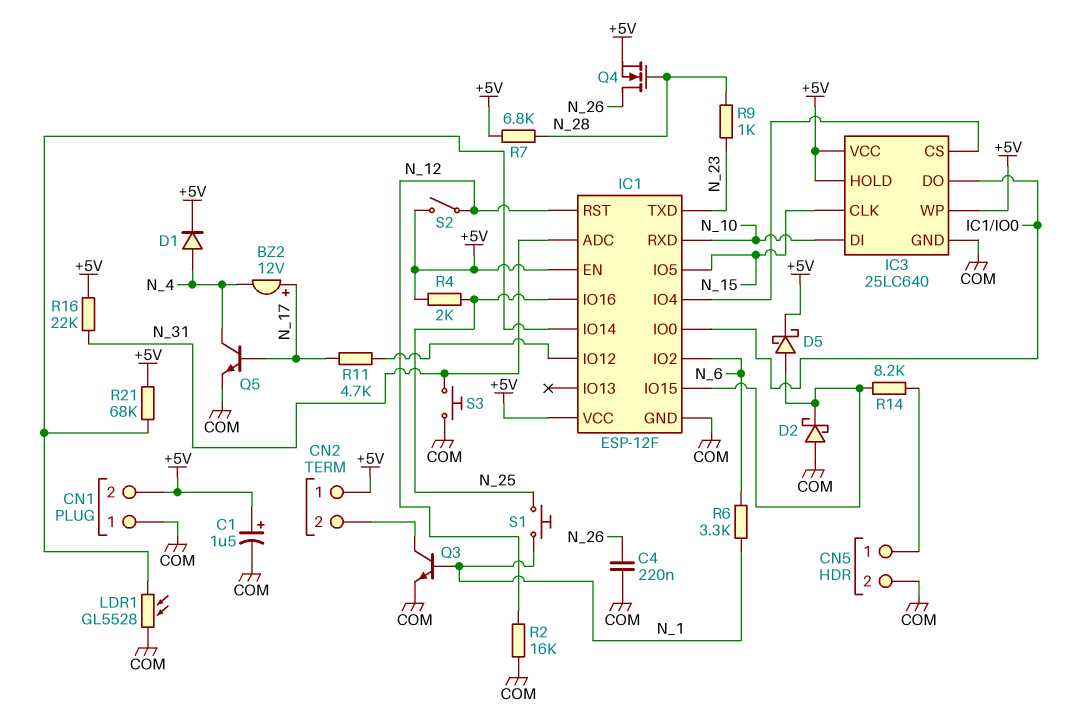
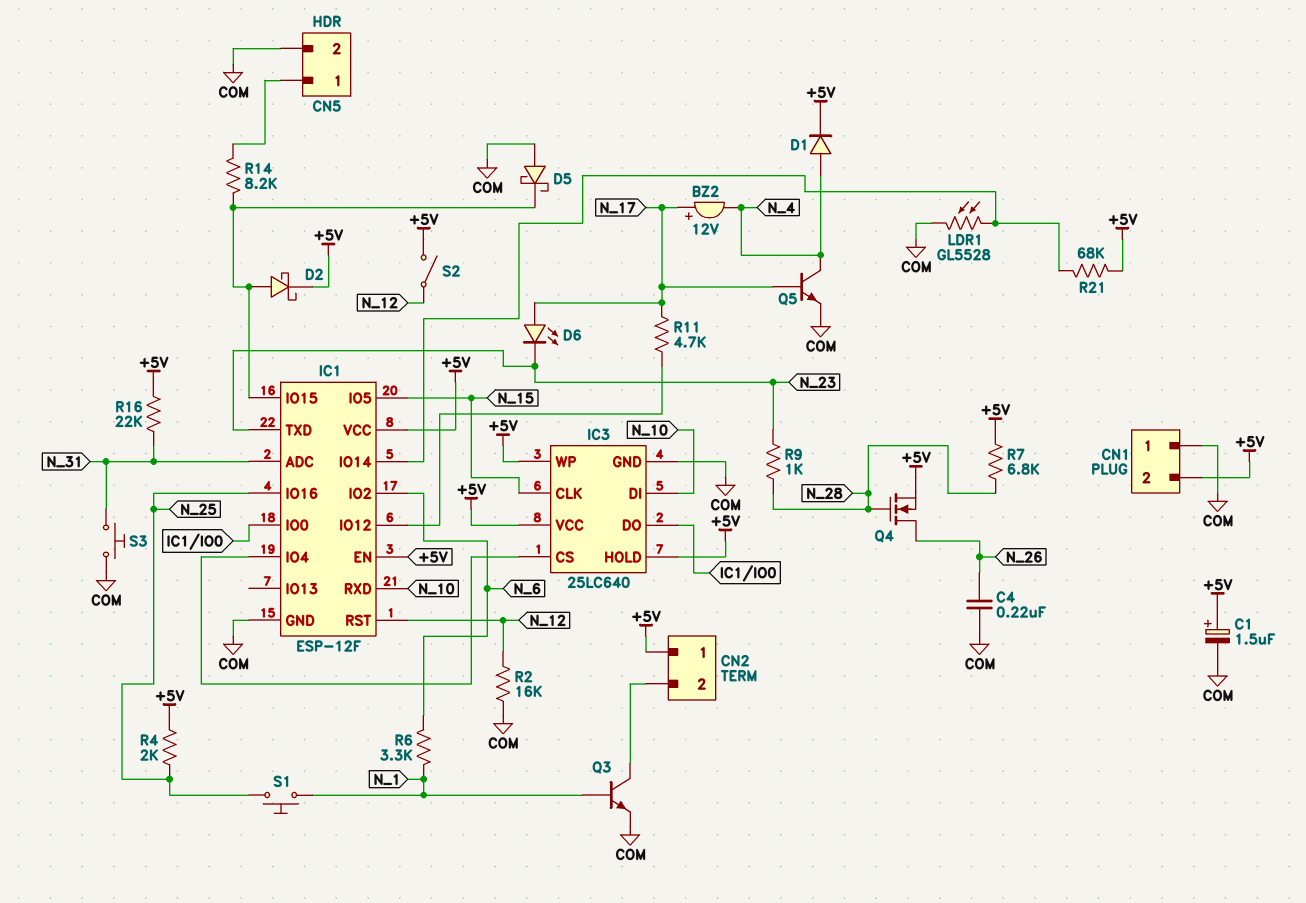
D2: schottky (A COM, K IC1/IO15) -> schottky (A IC1/IO15, K +5V)
D5: schottky (A IC1/IO15, K +5V) -> schottky (A COM, K IC1/IO15)
D6: none -> LED (A N_17, K N_23)

